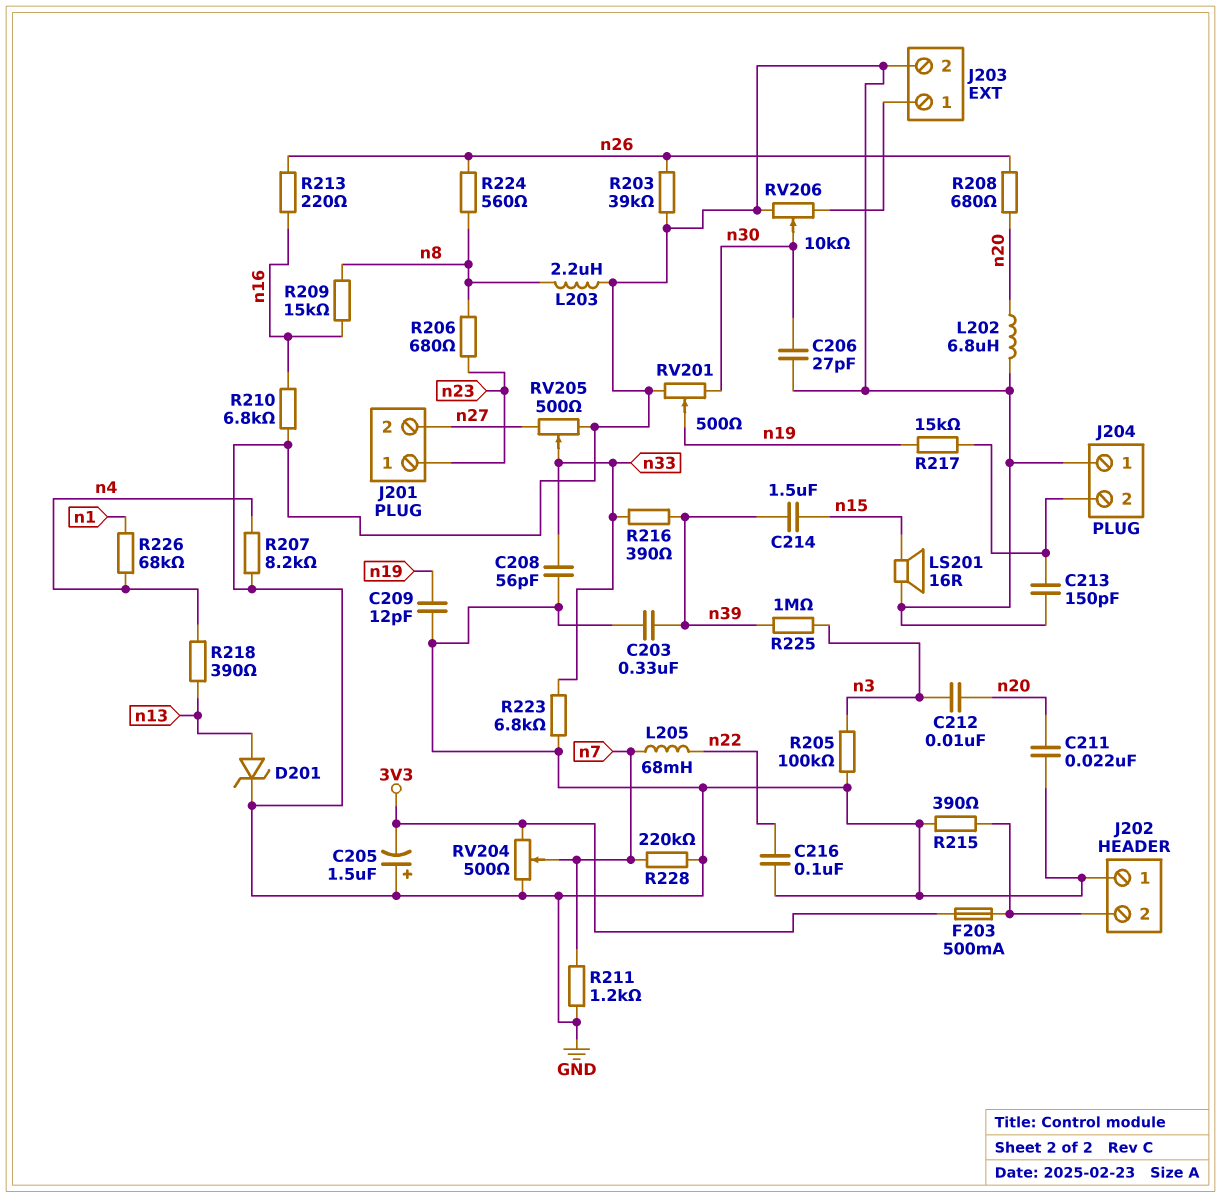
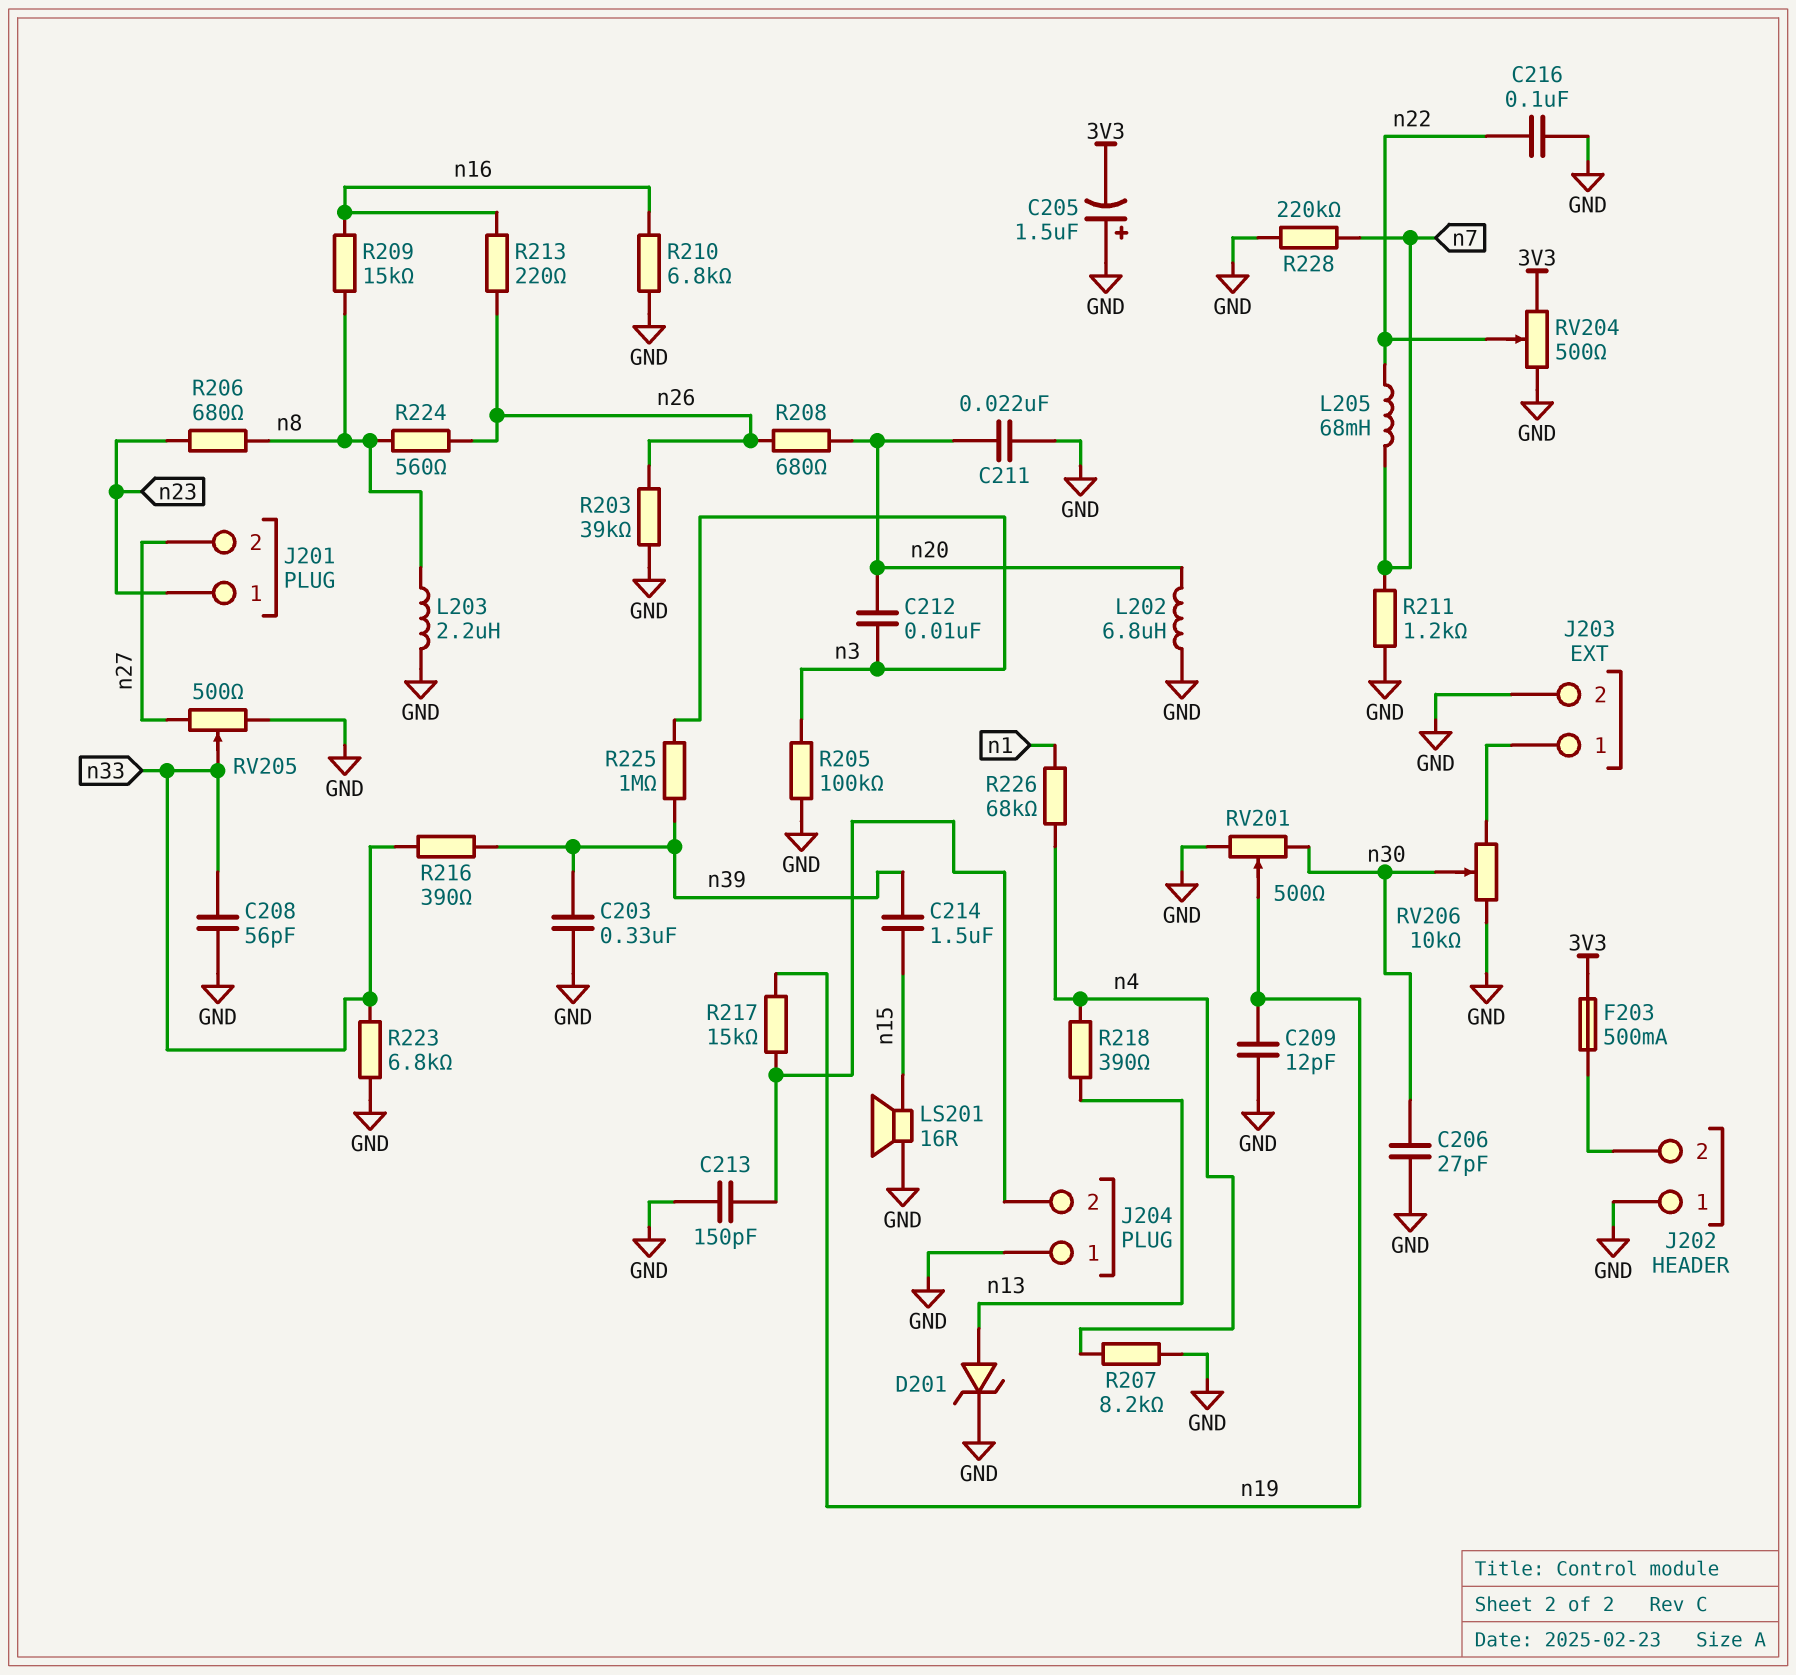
R215: 390 (GND, J202/2) -> none
RV204: 500 (3V3, GND, wiper n7) -> 500 (3V3, GND, wiper n22)

